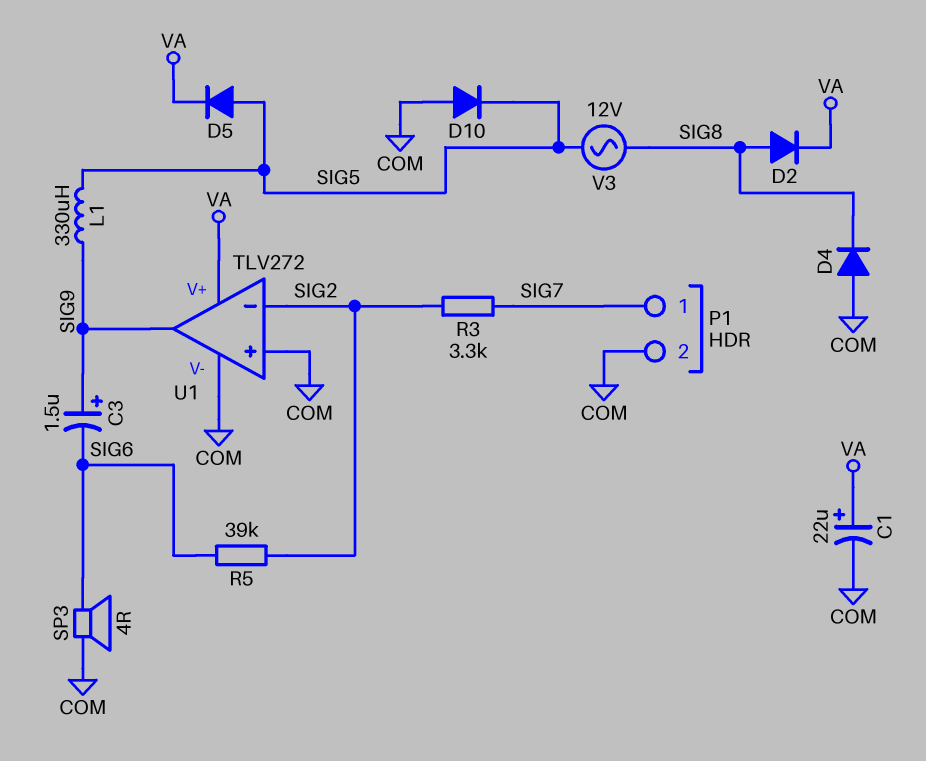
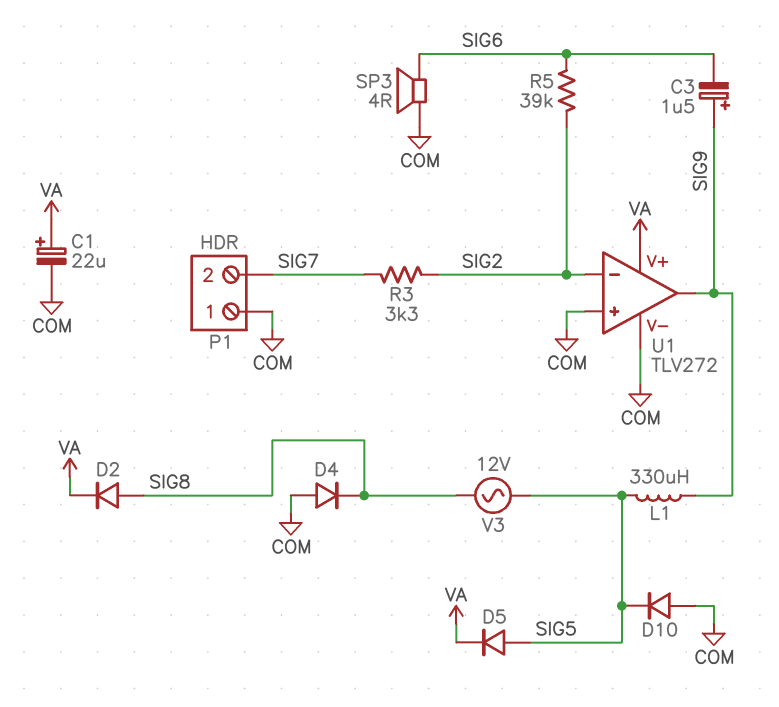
P1 pin 1: SIG7 -> COM
P1 pin 2: COM -> SIG7

